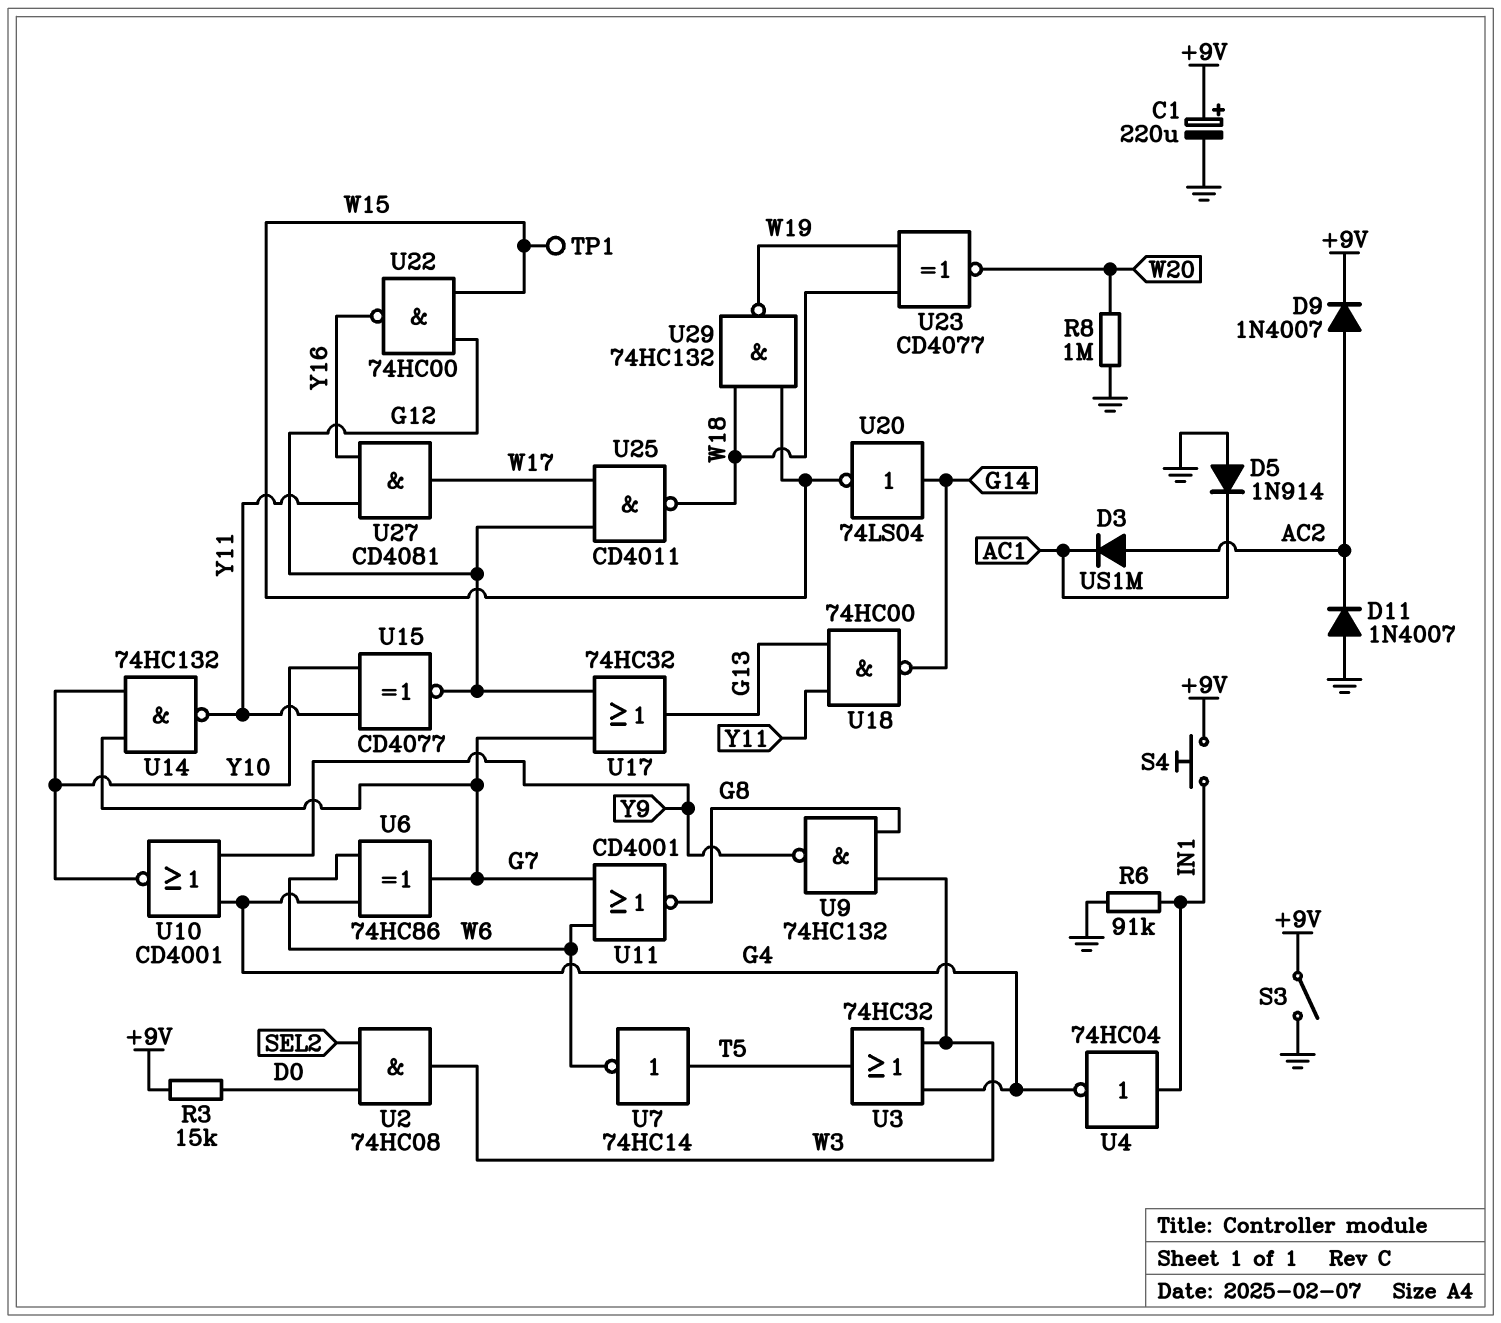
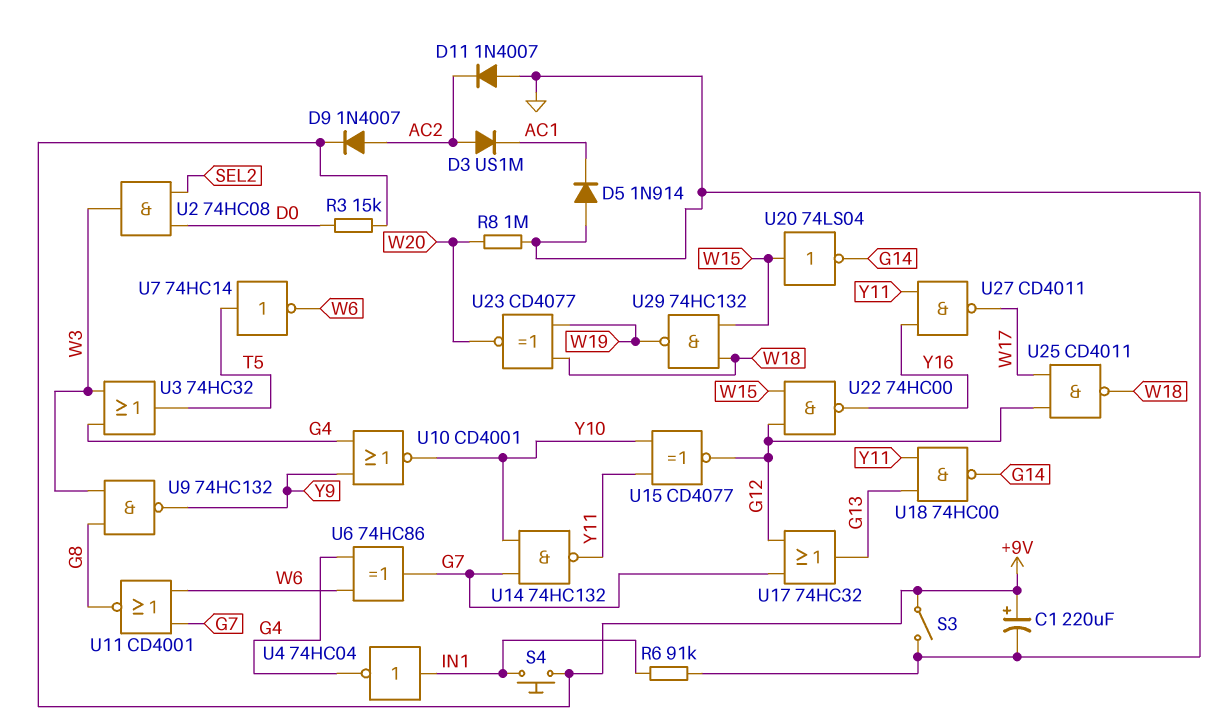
TP1: test point (W15) -> none
U20: NOT 74LS04 (in G14, out W15) -> NOT 74LS04 (in W15, out G14)
U27: AND CD4081 (in Y11, in Y16, out W17) -> NAND CD4011 (in Y11, in Y16, out W17)

